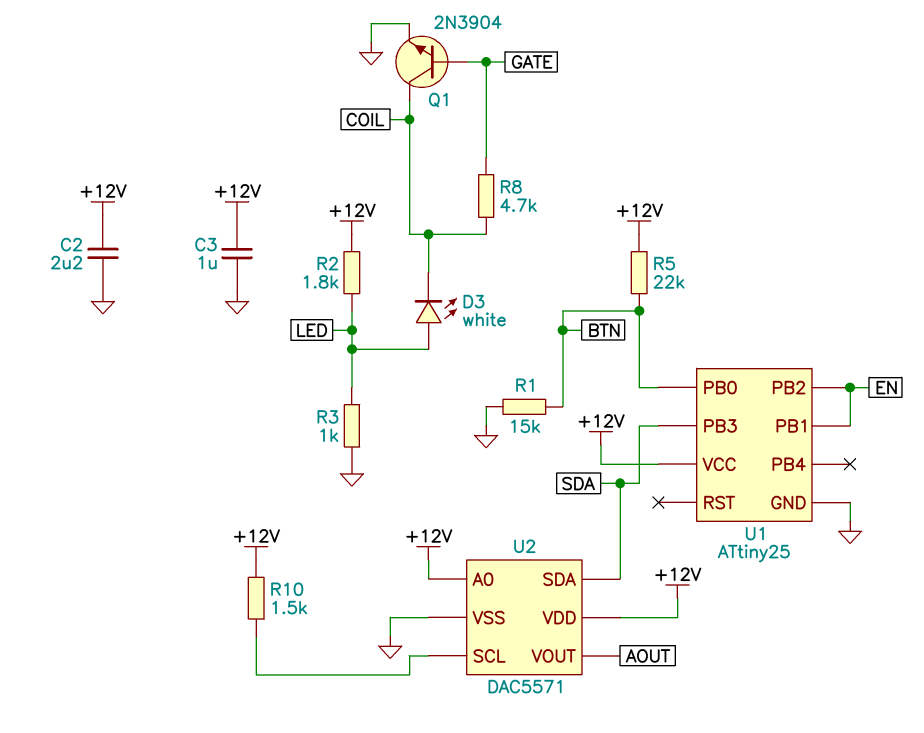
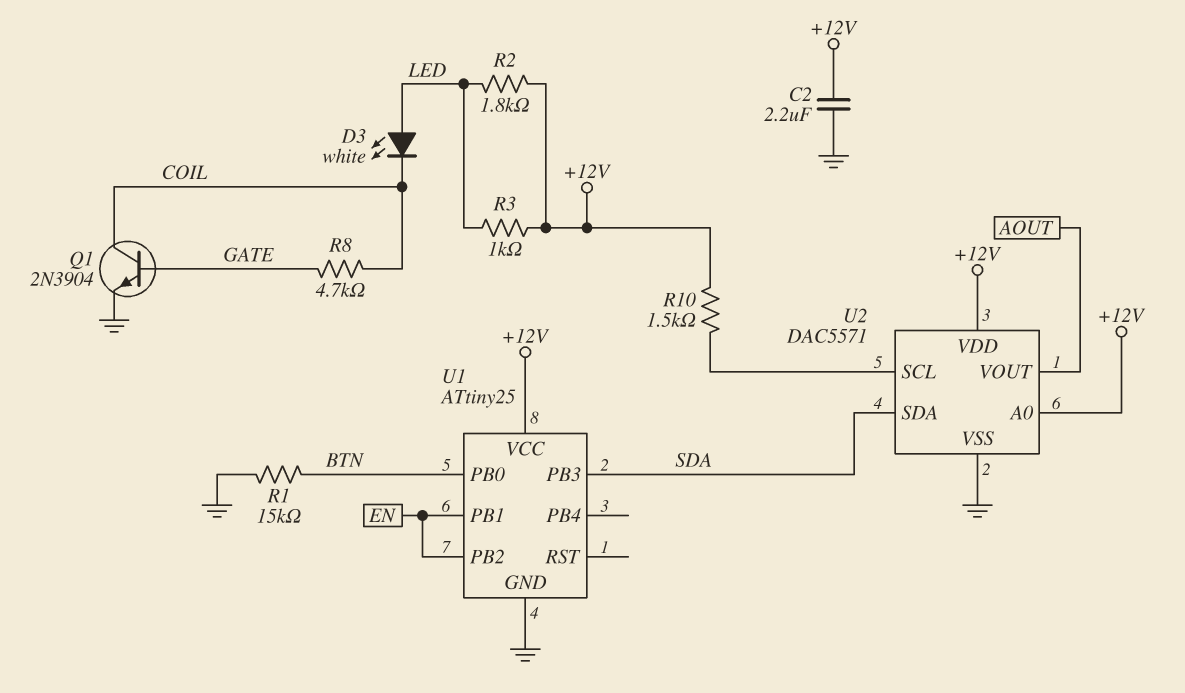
C3: 1uF (+12V, GND) -> none
R3: 1k (GND, LED) -> 1k (+12V, LED)
R5: 22k (+12V, BTN) -> none

